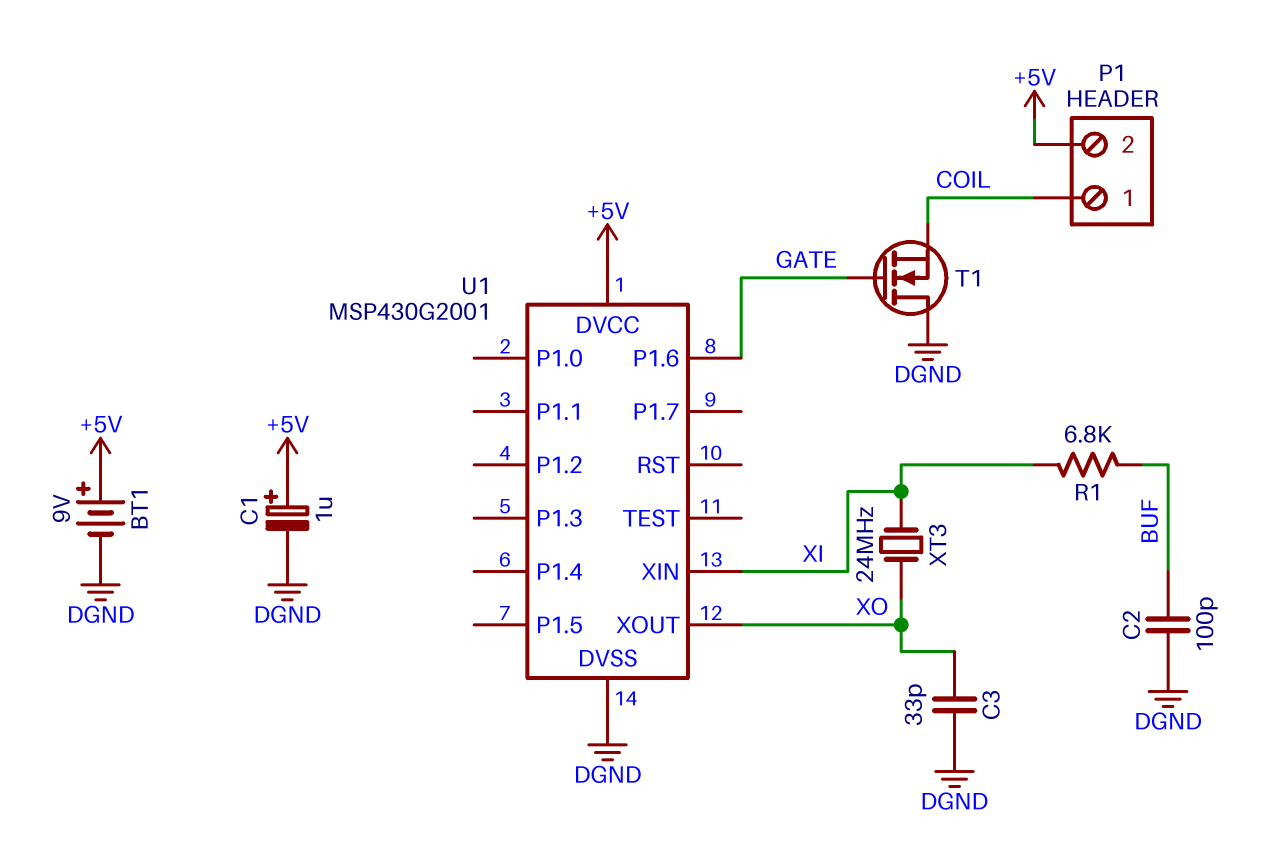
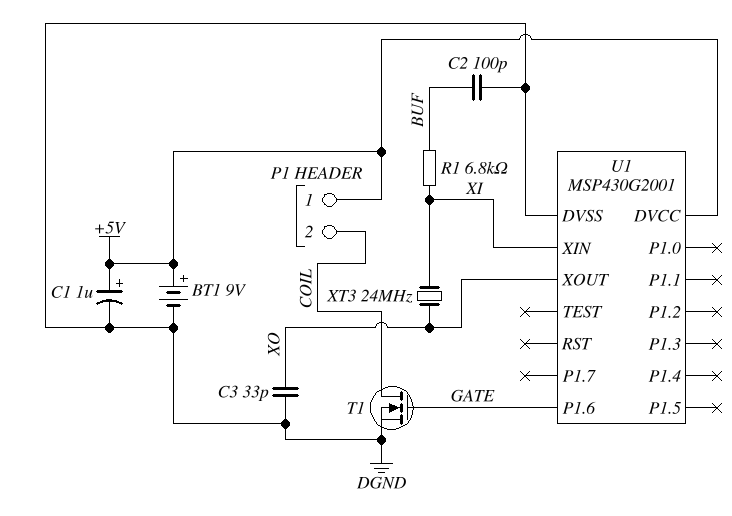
P1 pin 1: COIL -> +5V
P1 pin 2: +5V -> COIL
T1: NMOS (G GATE, D DGND, S COIL) -> NMOS (G GATE, D COIL, S DGND)

